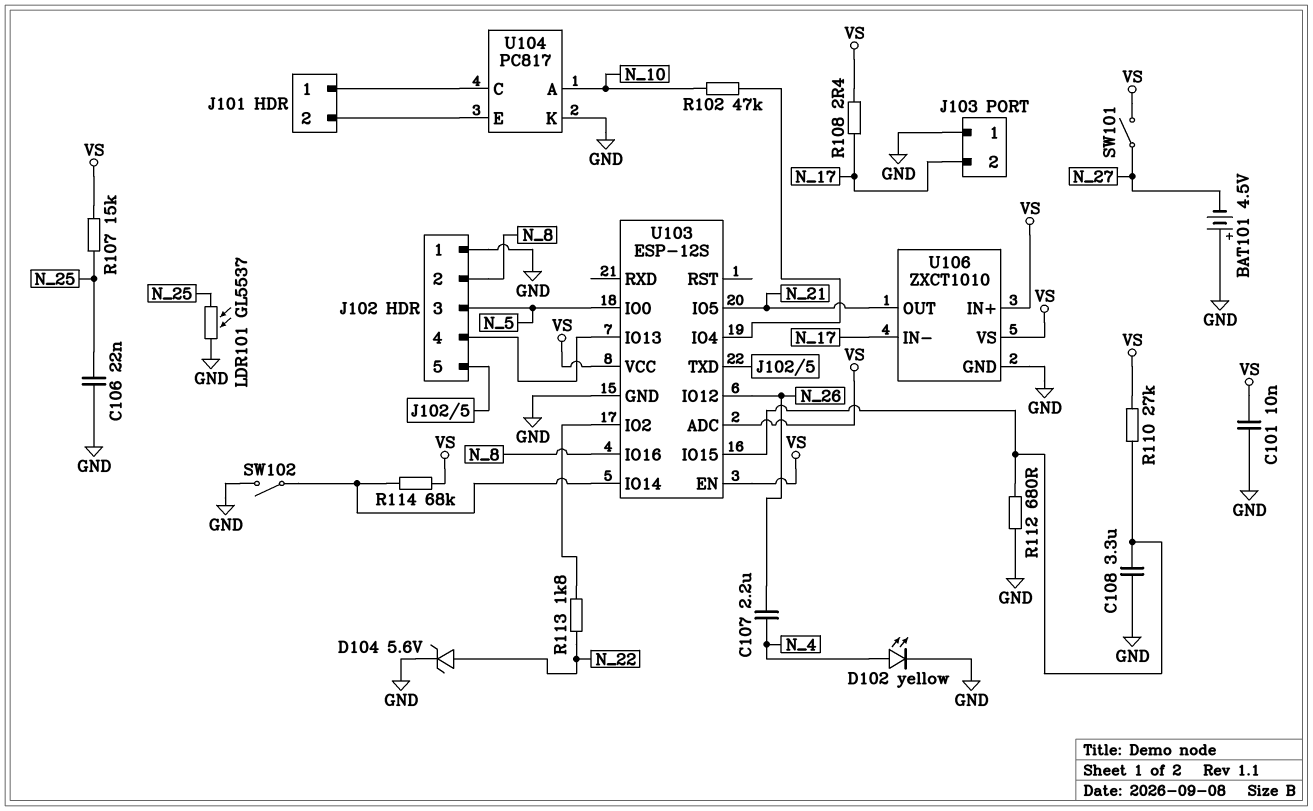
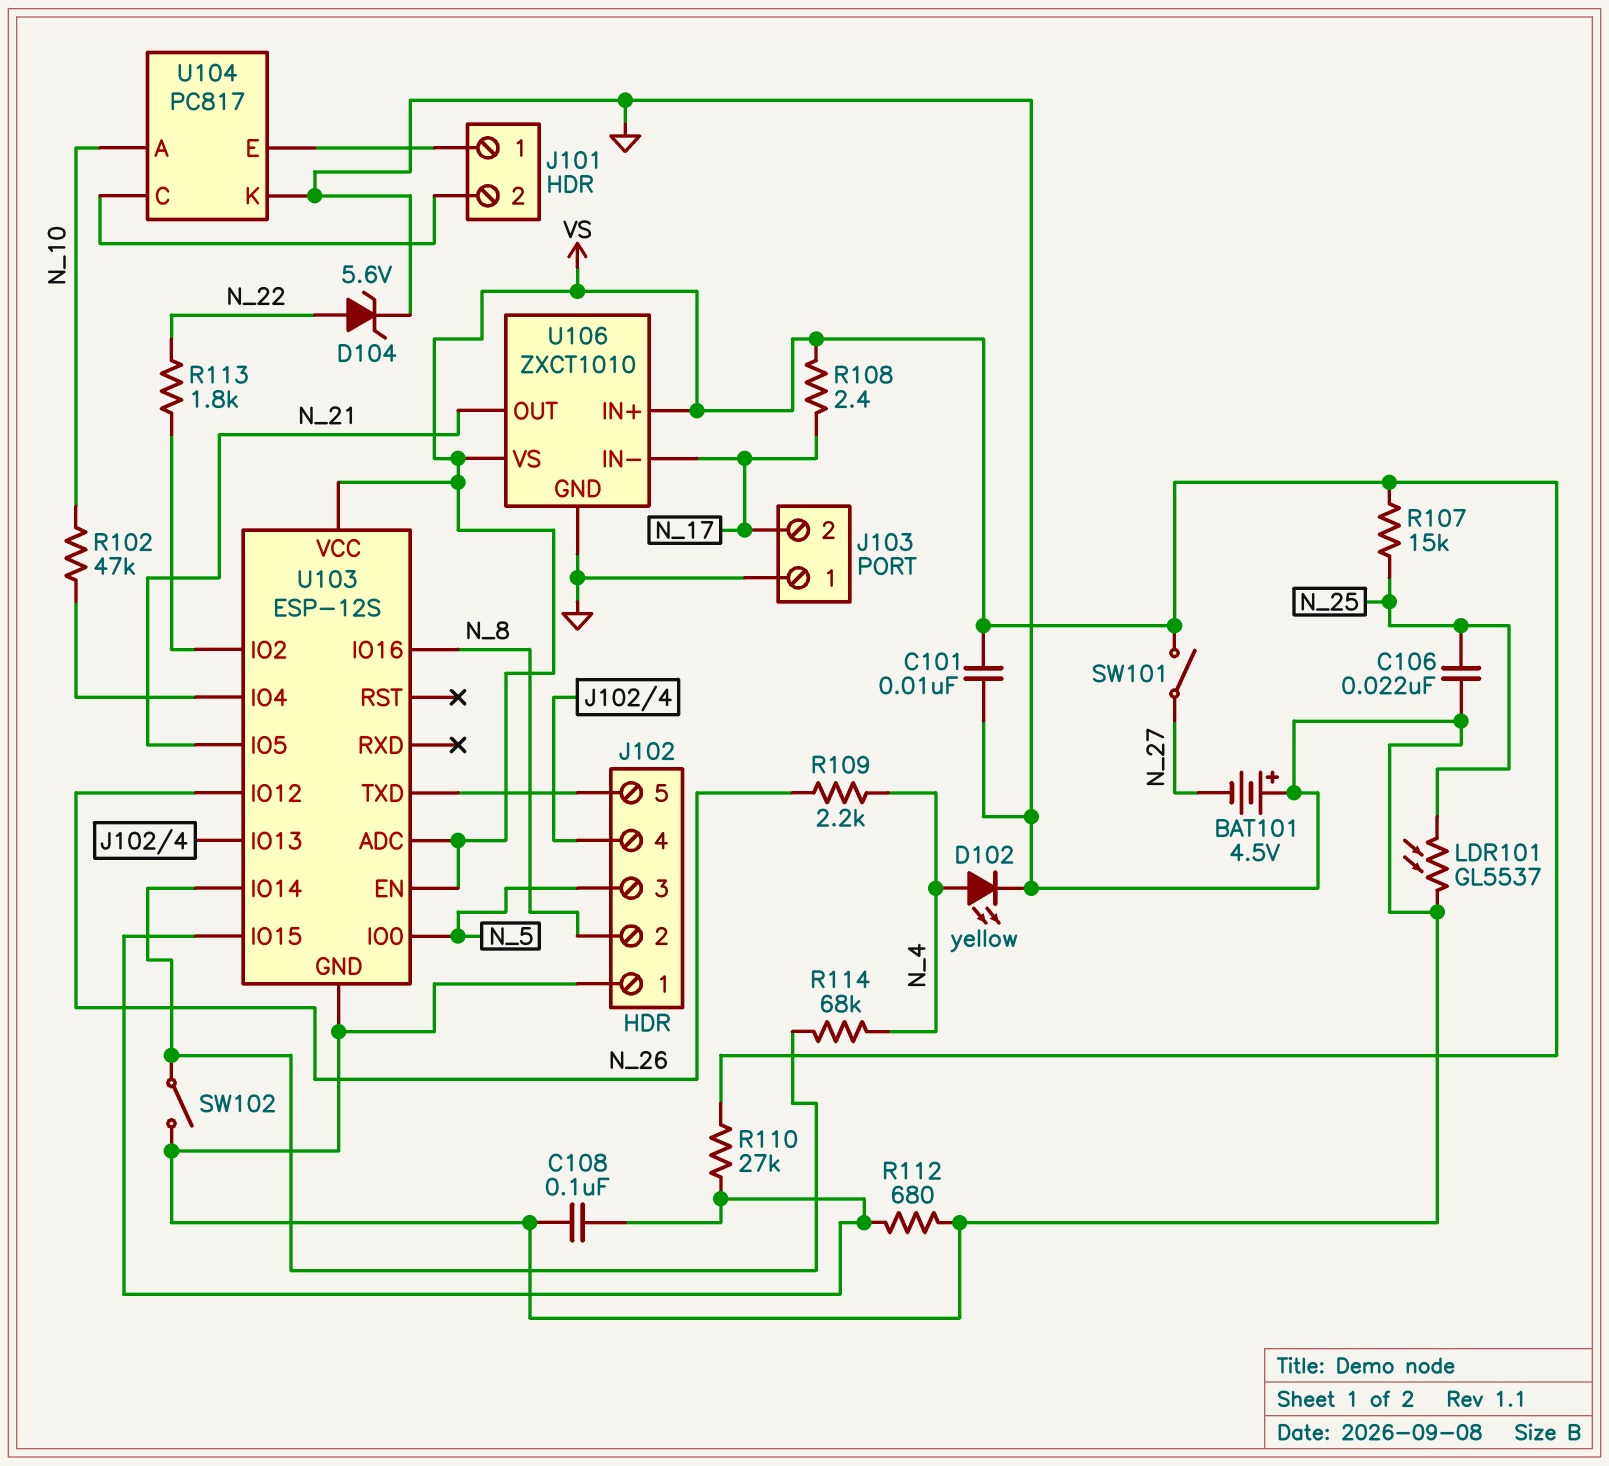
C107: 2.2uF (N_4, N_26) -> none
C108: 3.3uF (GND, U103/IO15) -> 100nF (GND, U103/IO15)
R109: none -> 2.2k (N_4, N_26)
R114: 68k (U103/IO14, VS) -> 68k (N_4, U103/IO14)
U104 pin C: J101/1 -> J101/2
U104 pin E: J101/2 -> J101/1

